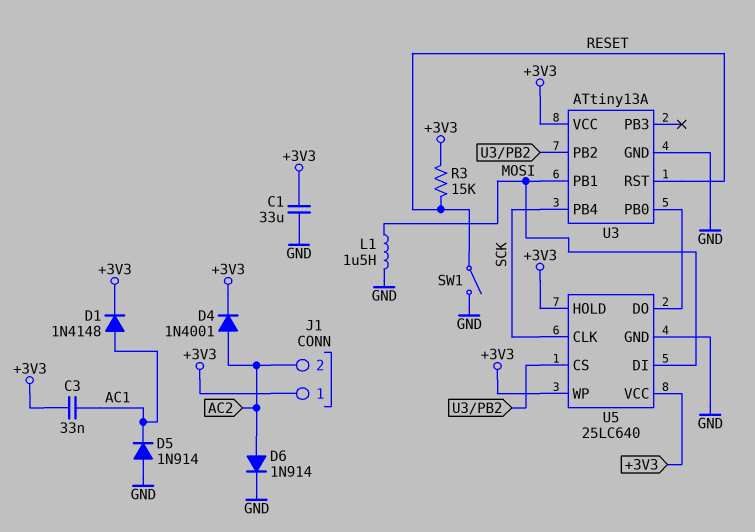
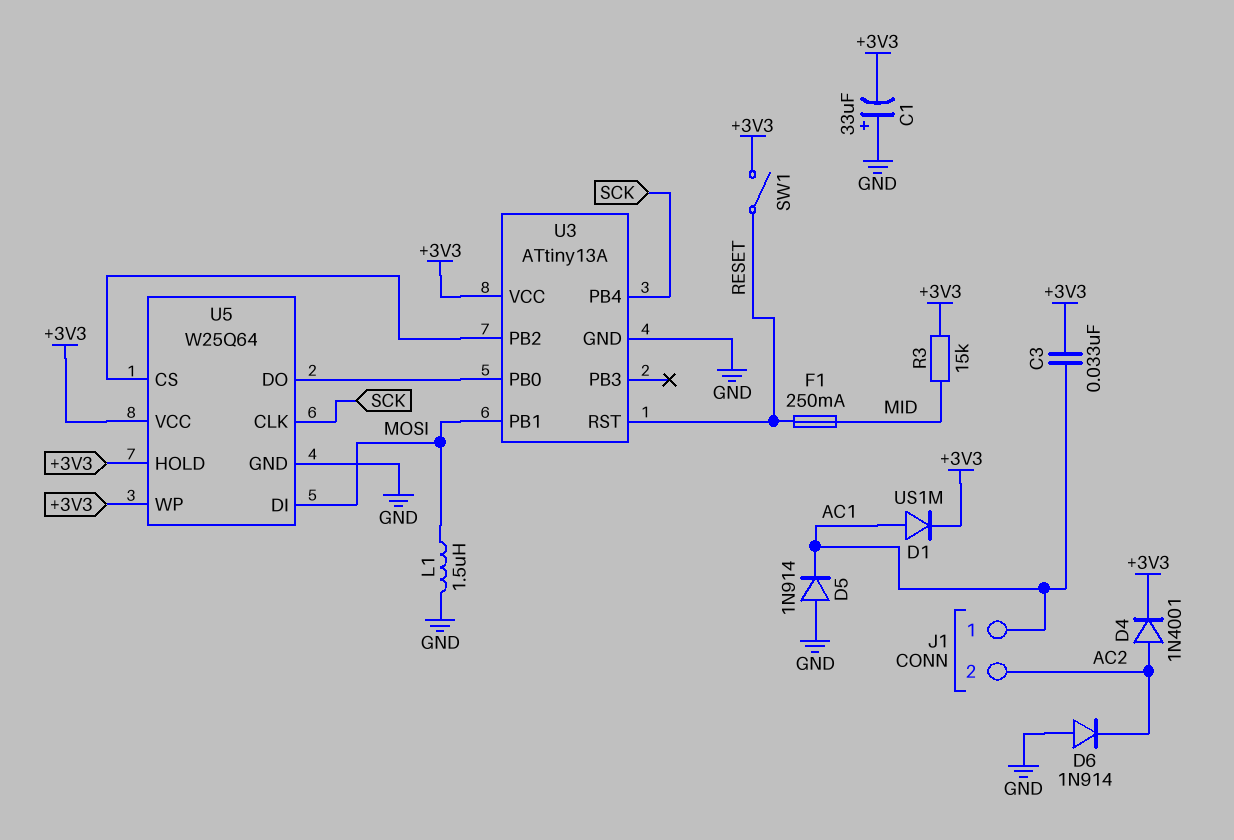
C1: 33uF (+3V3, GND) -> 33uF (plus GND, minus +3V3)
D1: diode 1N4148 (A AC1, K +3V3) -> diode US1M (A AC1, K +3V3)
D6: diode 1N914 (A AC2, K GND) -> diode 1N914 (A GND, K AC2)
F1: none -> 250mA (MID, RESET)
J1 pin 1: +3V3 -> AC1
R3: 15k (+3V3, RESET) -> 15k (+3V3, MID)
SW1: switch (GND, RESET) -> switch (+3V3, RESET)
U5: 25LC640 -> W25Q64

